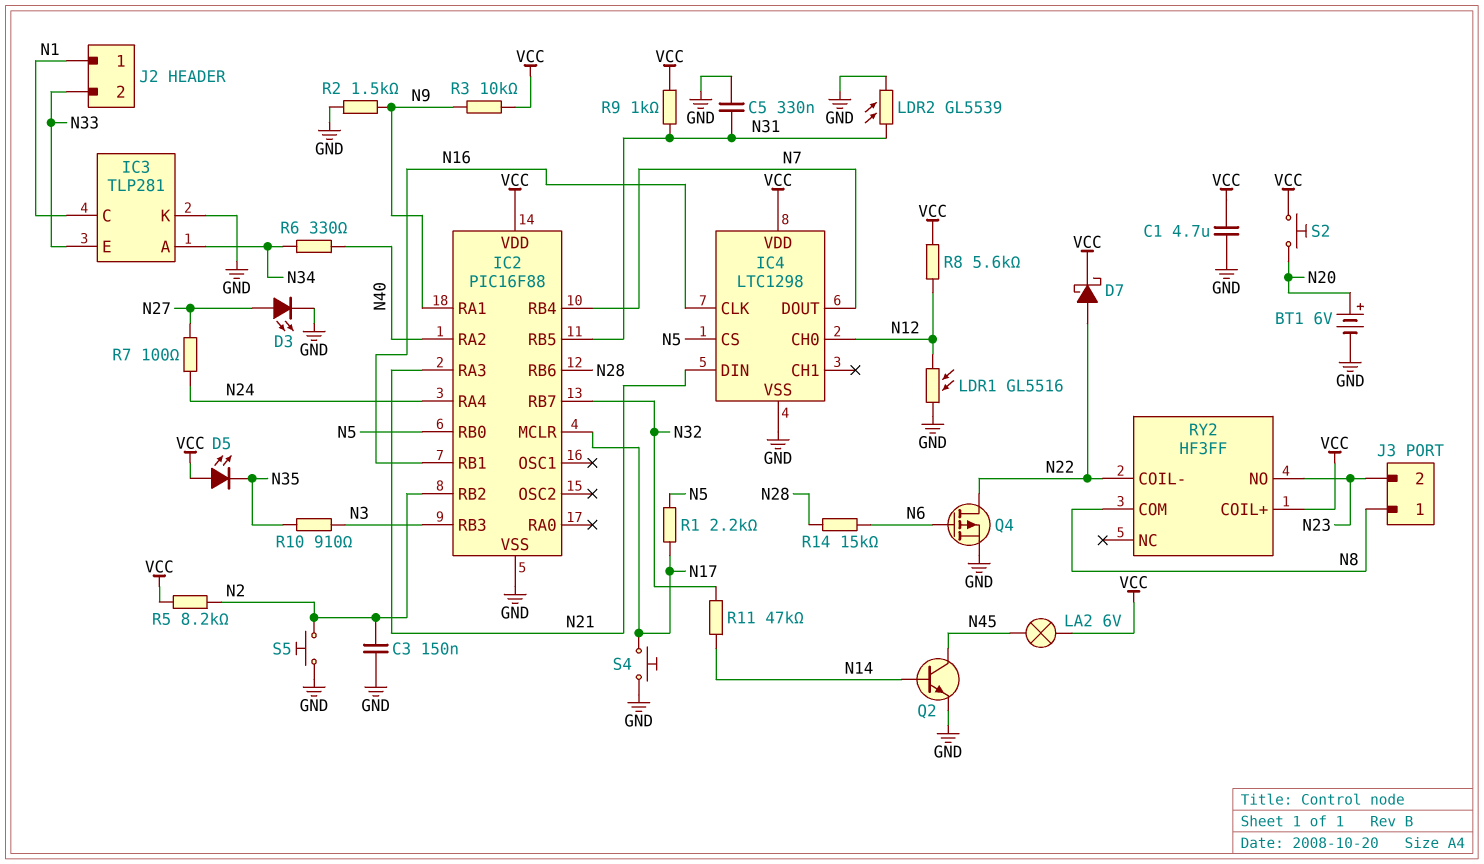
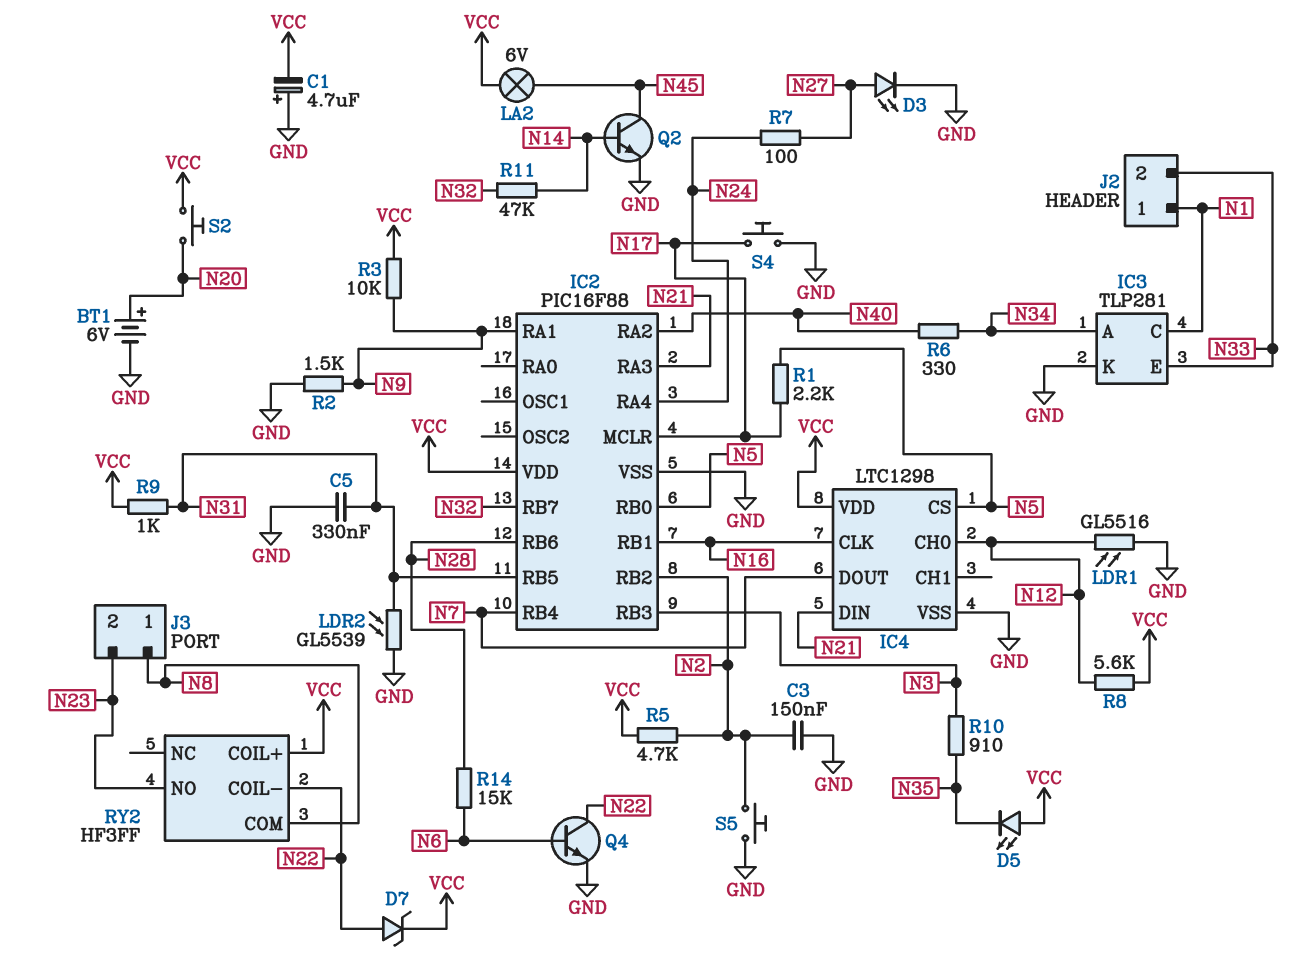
C1: 4.7uF (GND, VCC) -> 4.7uF (plus GND, minus VCC)
D7: schottky (A N22, K VCC) -> zener (A N22, K VCC)
Q4: PMOS (G N6, D N22, S GND) -> NPN (B N6, C N22, E GND)
R5: 8.2k (N2, VCC) -> 4.7k (N2, VCC)

